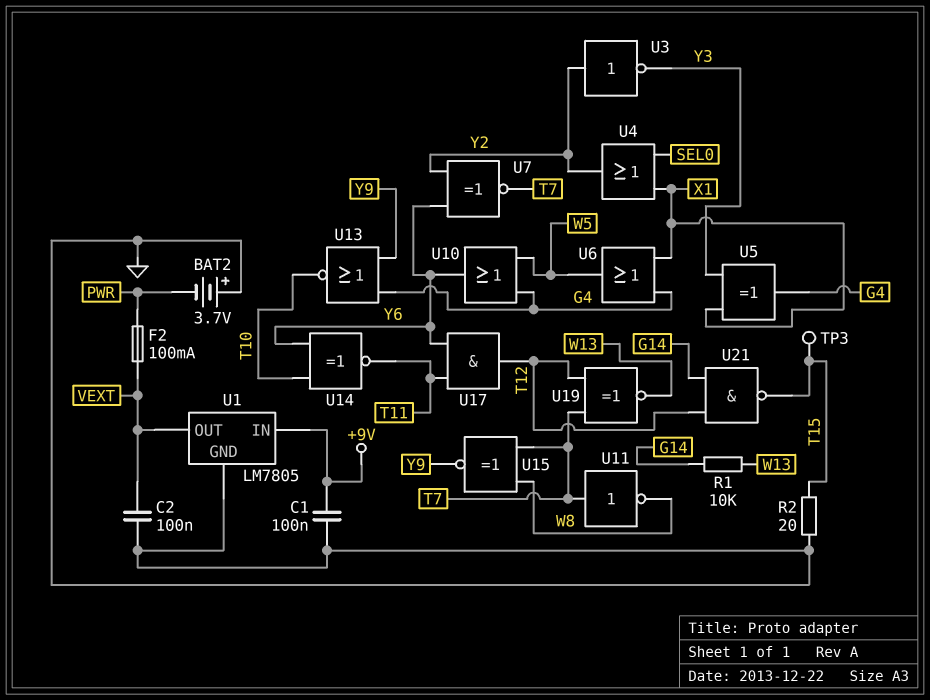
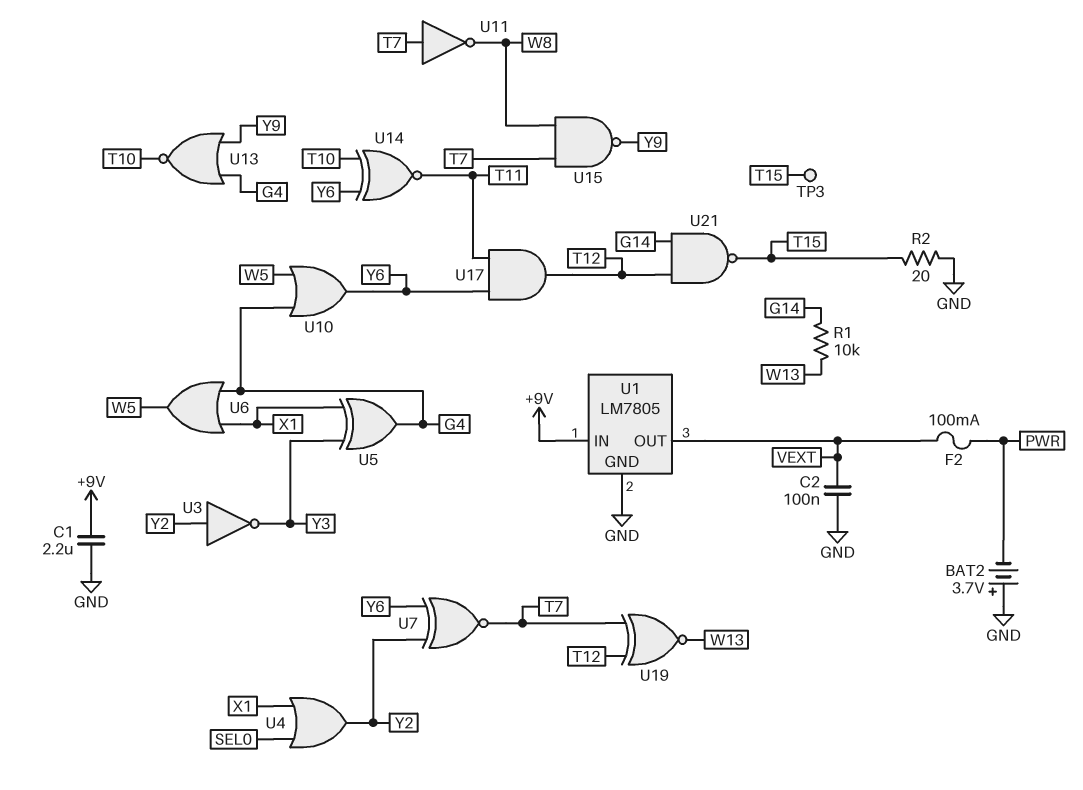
C1: 100nF (+9V, GND) -> 2.2uF (+9V, GND)
U15: XNOR (in T7, in W8, out Y9) -> NAND (in T7, in W8, out Y9)

